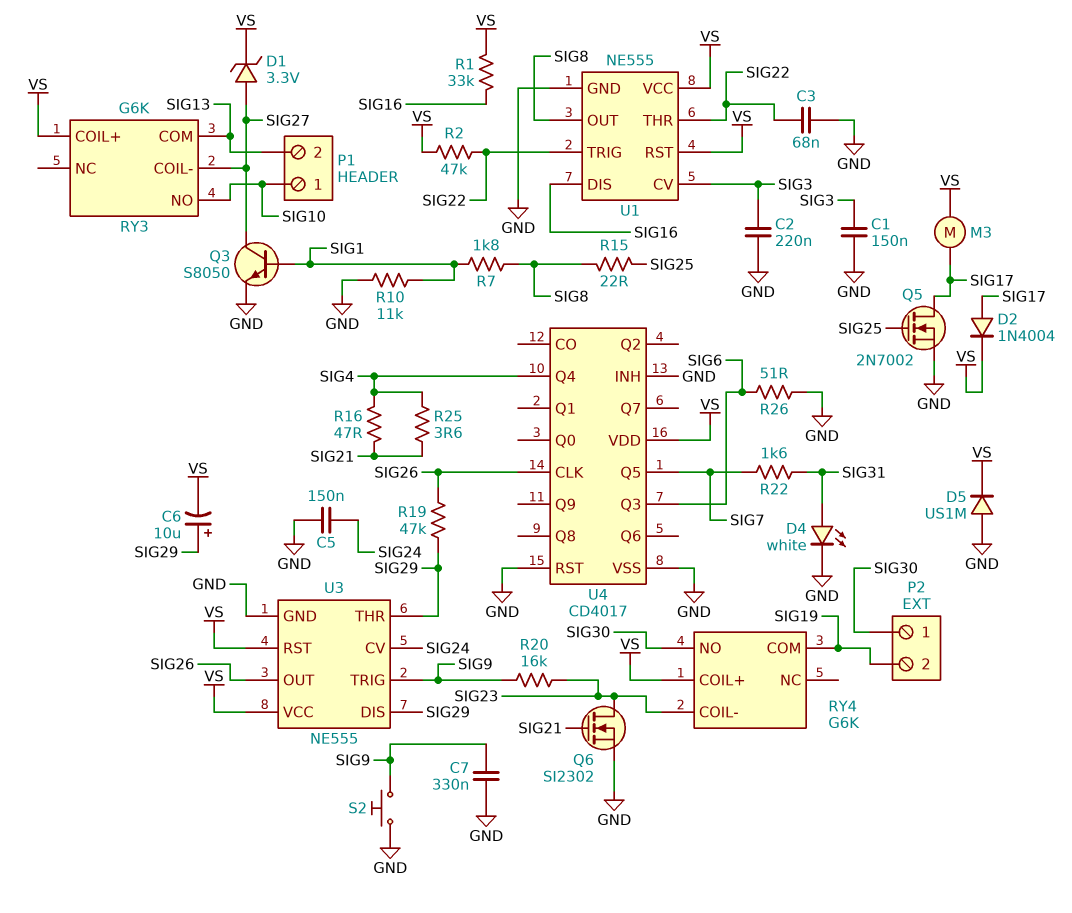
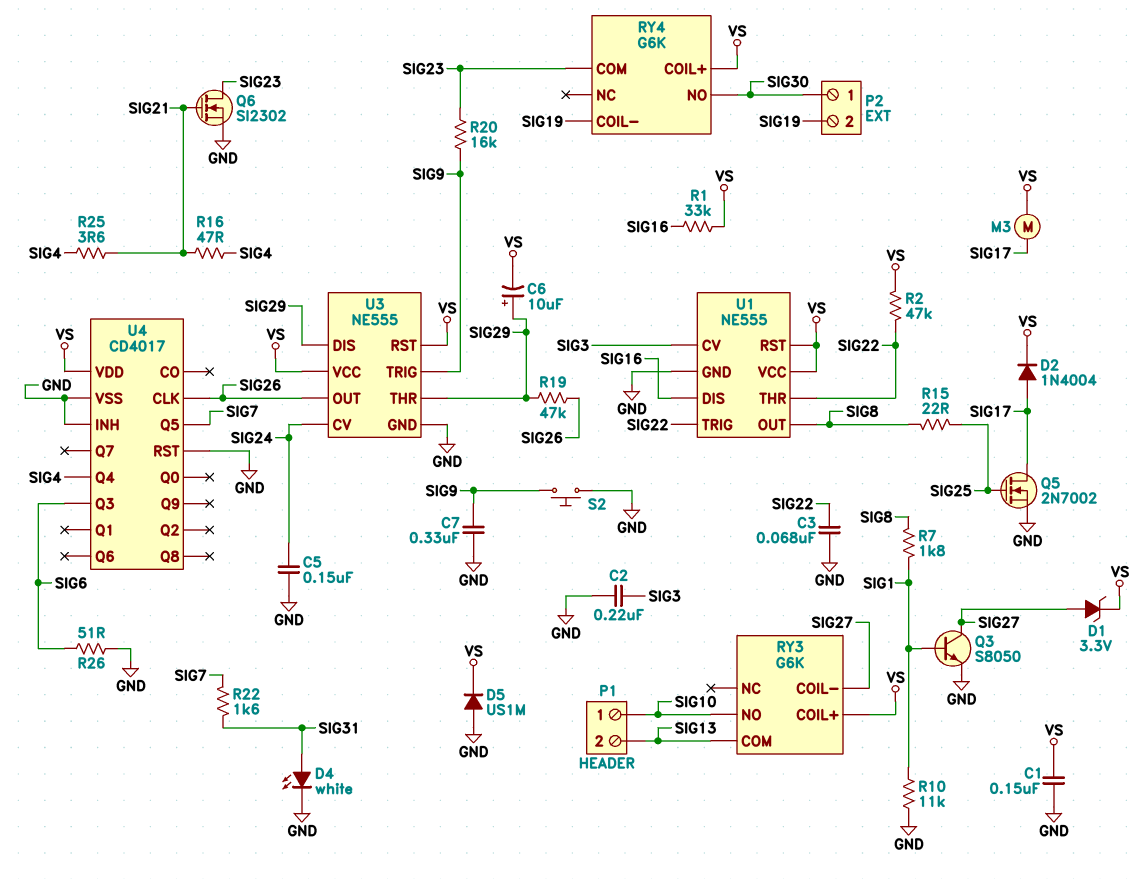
C1: 150nF (GND, SIG3) -> 150nF (GND, VS)
RY4 pin COIL-: SIG23 -> SIG19
RY4 pin COM: SIG19 -> SIG23

